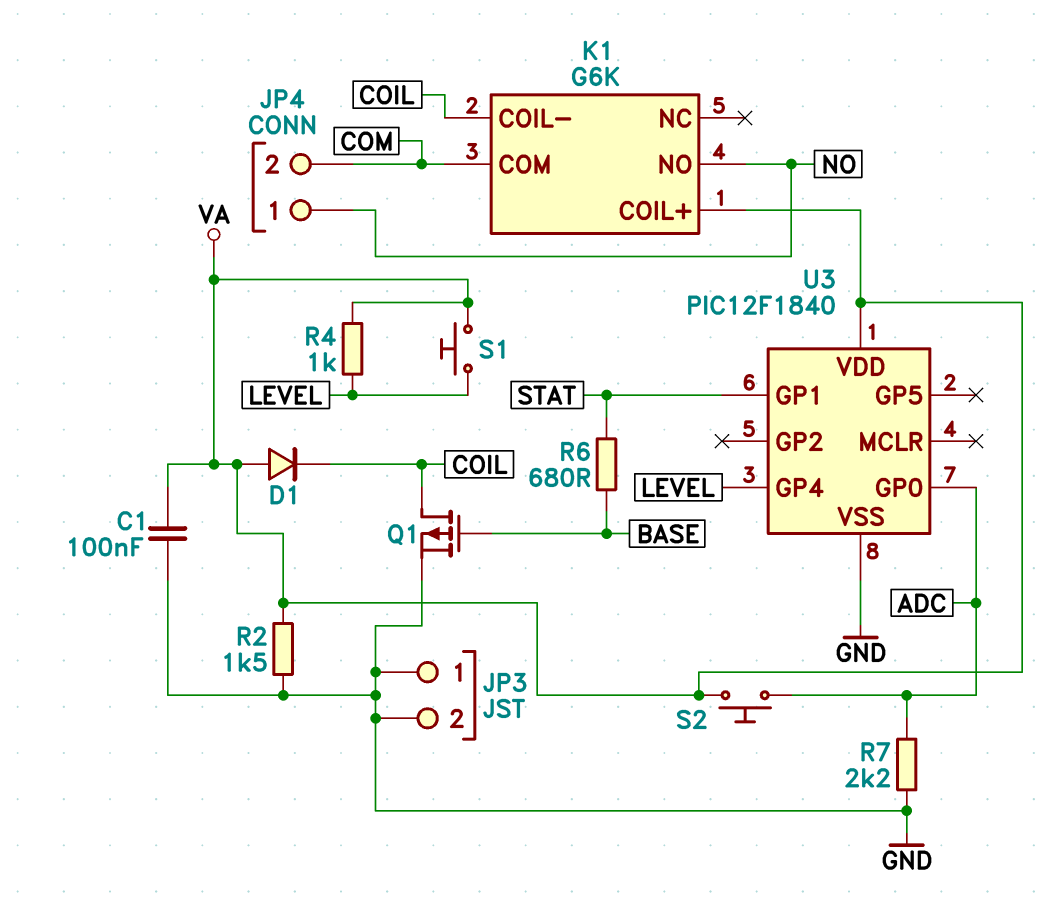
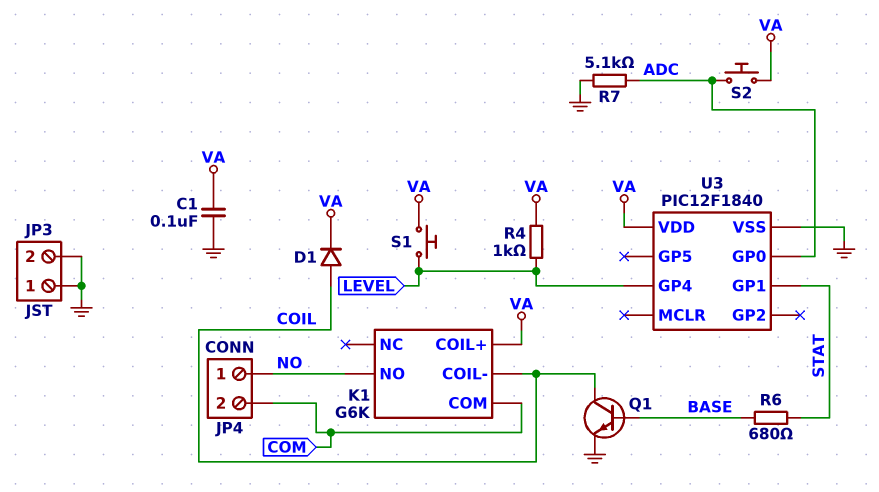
D1: diode (A VA, K COIL) -> diode (A COIL, K VA)
Q1: PMOS (G BASE, D COIL, S GND) -> NPN (B BASE, C COIL, E GND)
R2: 1.5k (GND, VA) -> none
R7: 2.2k (ADC, GND) -> 5.1k (ADC, GND)

